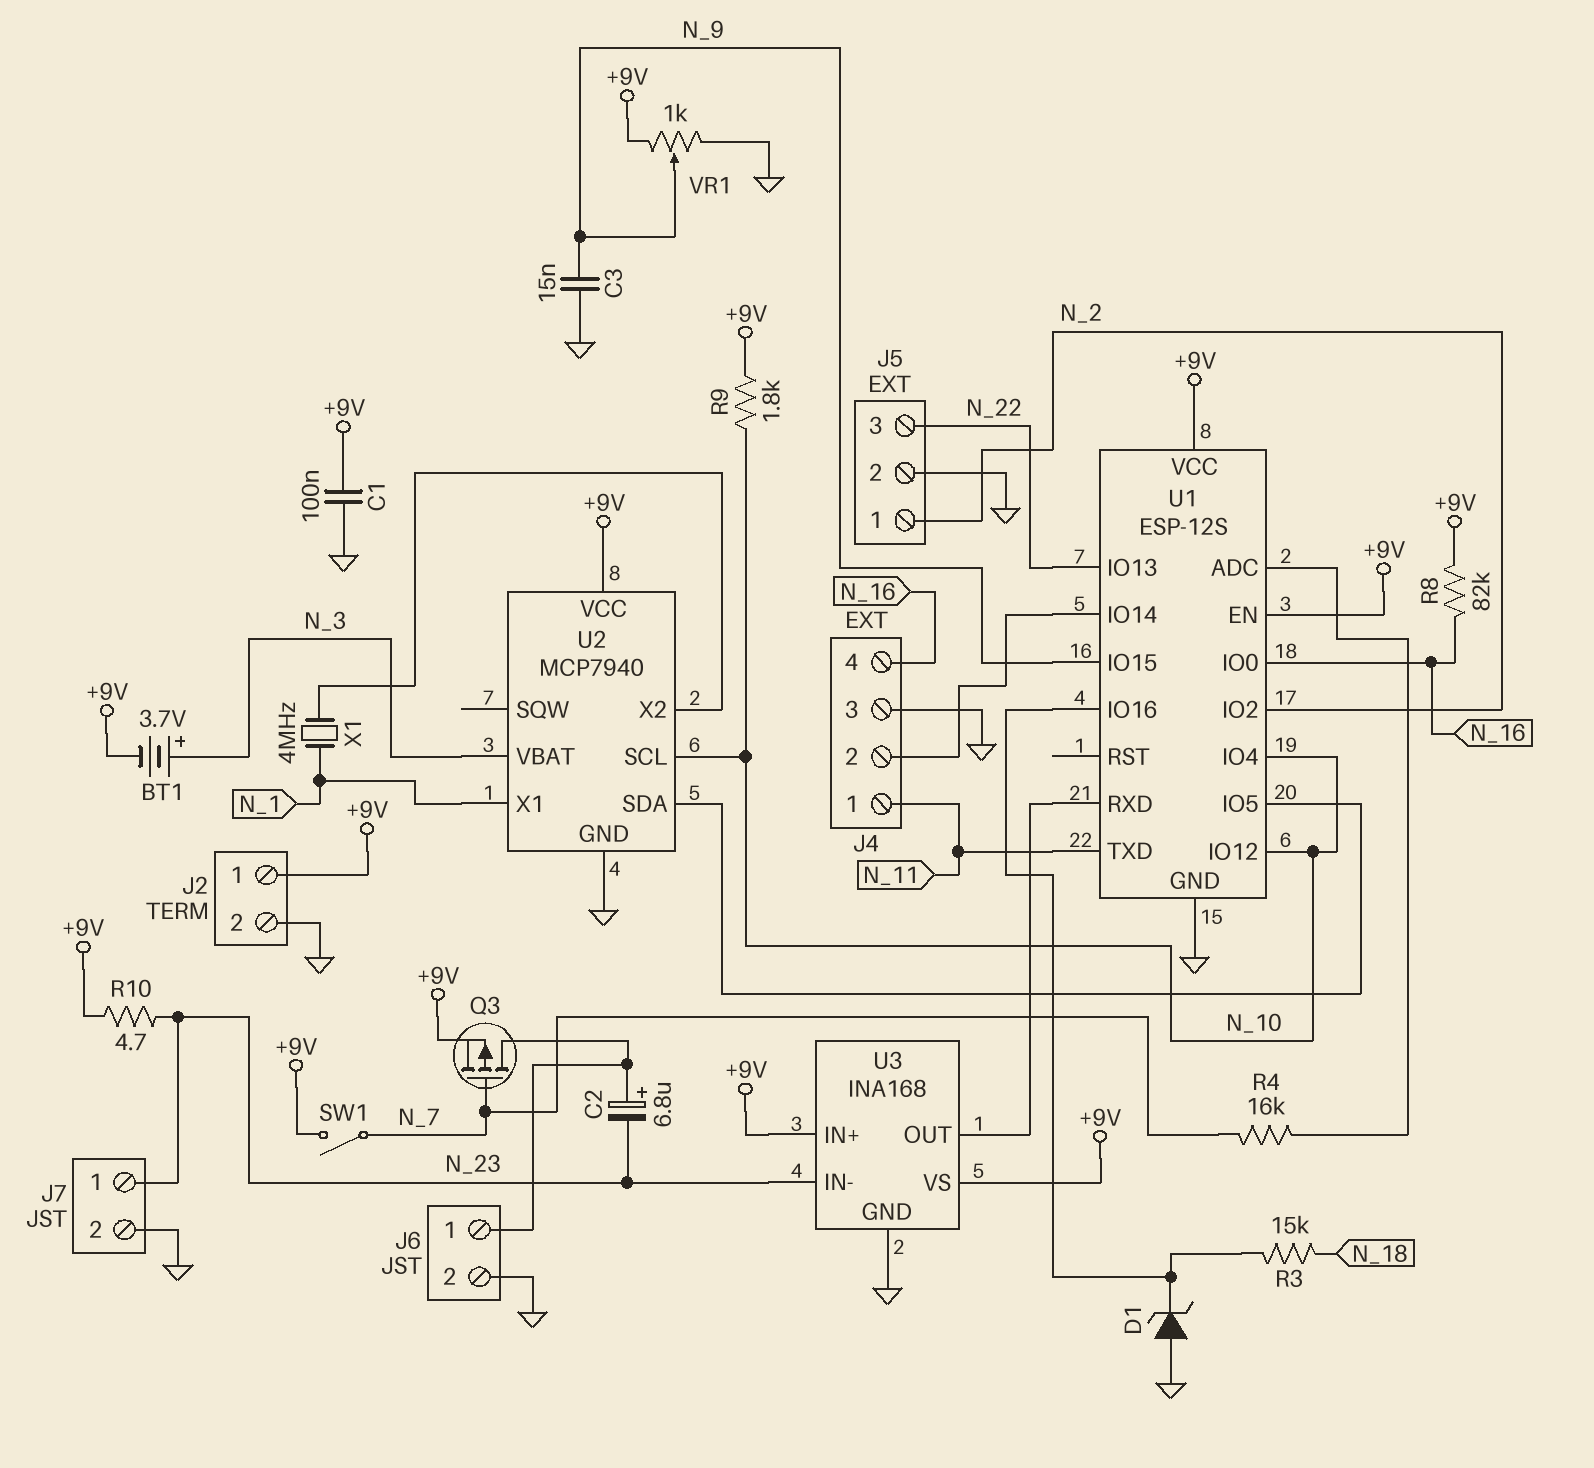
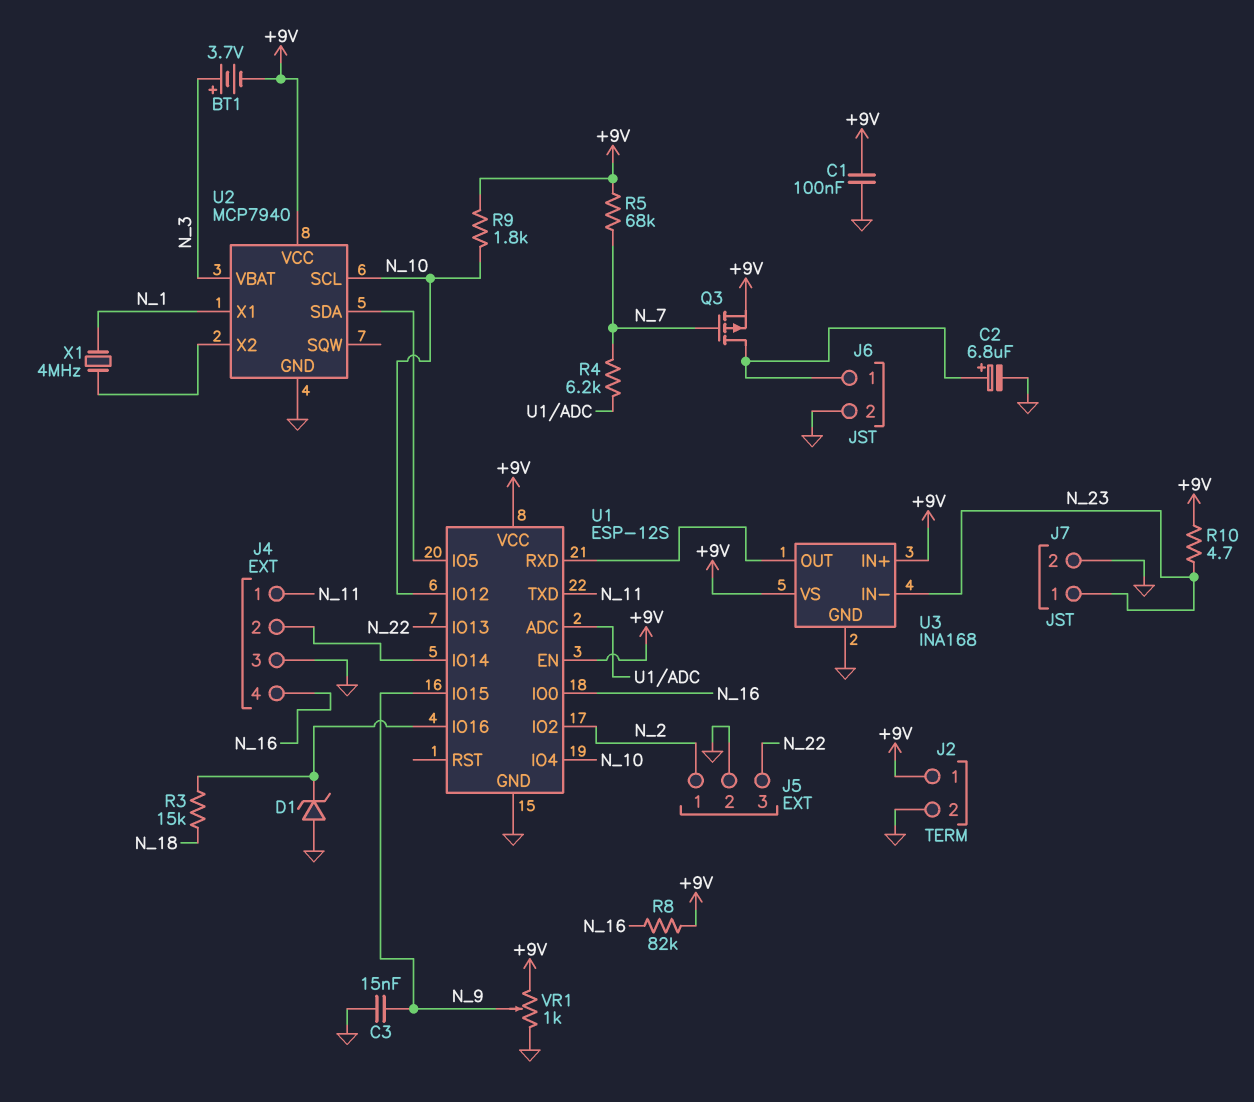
C2: 6.8uF (plus J6/1, minus N_23) -> 6.8uF (plus J6/1, minus GND)
R4: 16k (N_7, U1/ADC) -> 6.2k (N_7, U1/ADC)
R5: none -> 68k (+9V, N_7)
SW1: switch (+9V, N_7) -> none

